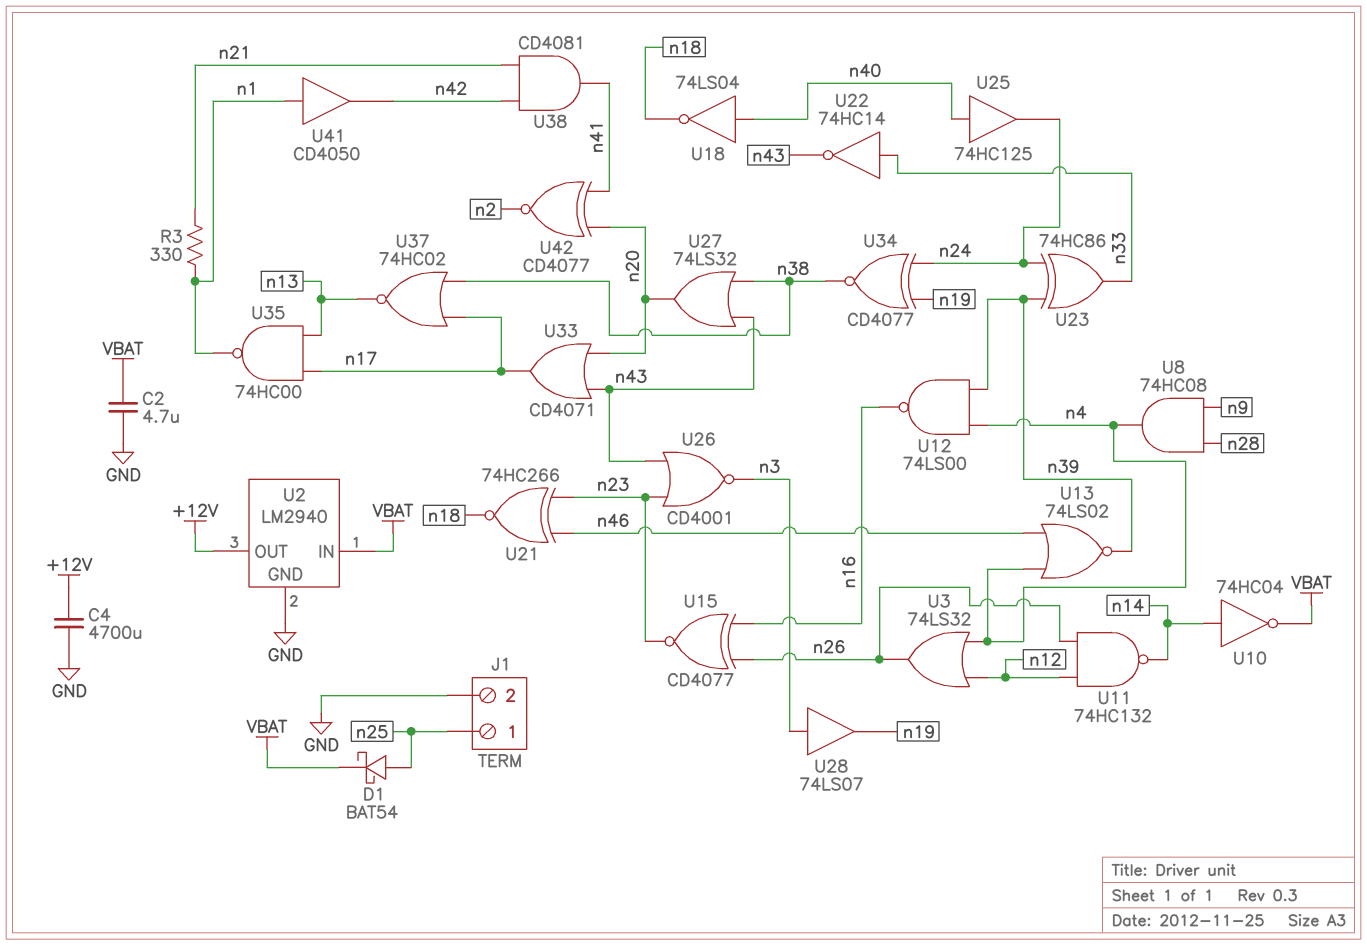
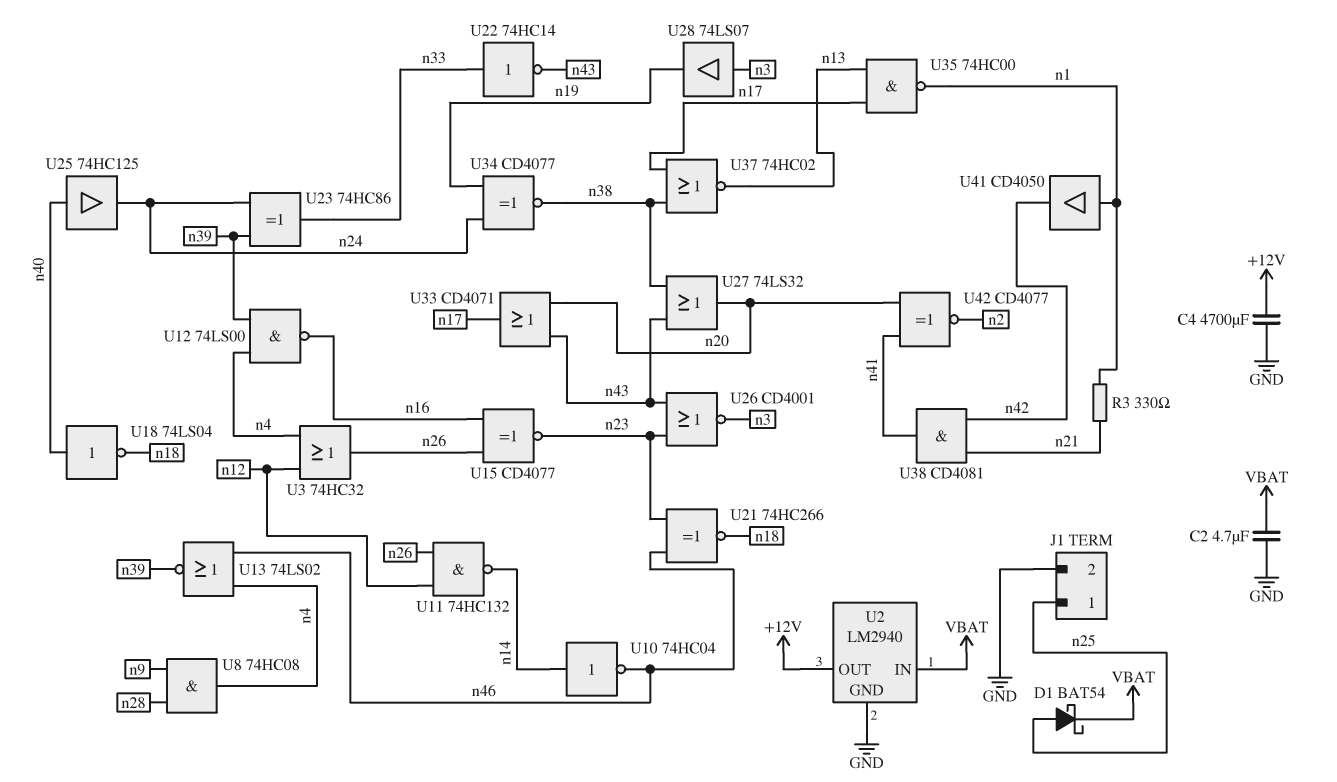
U3: OR 74LS32 (in n4, in n12, out n26) -> OR 74HC32 (in n4, in n12, out n26)
U10: NOT 74HC04 (in n14, out VBAT) -> NOT 74HC04 (in n14, out n46)

